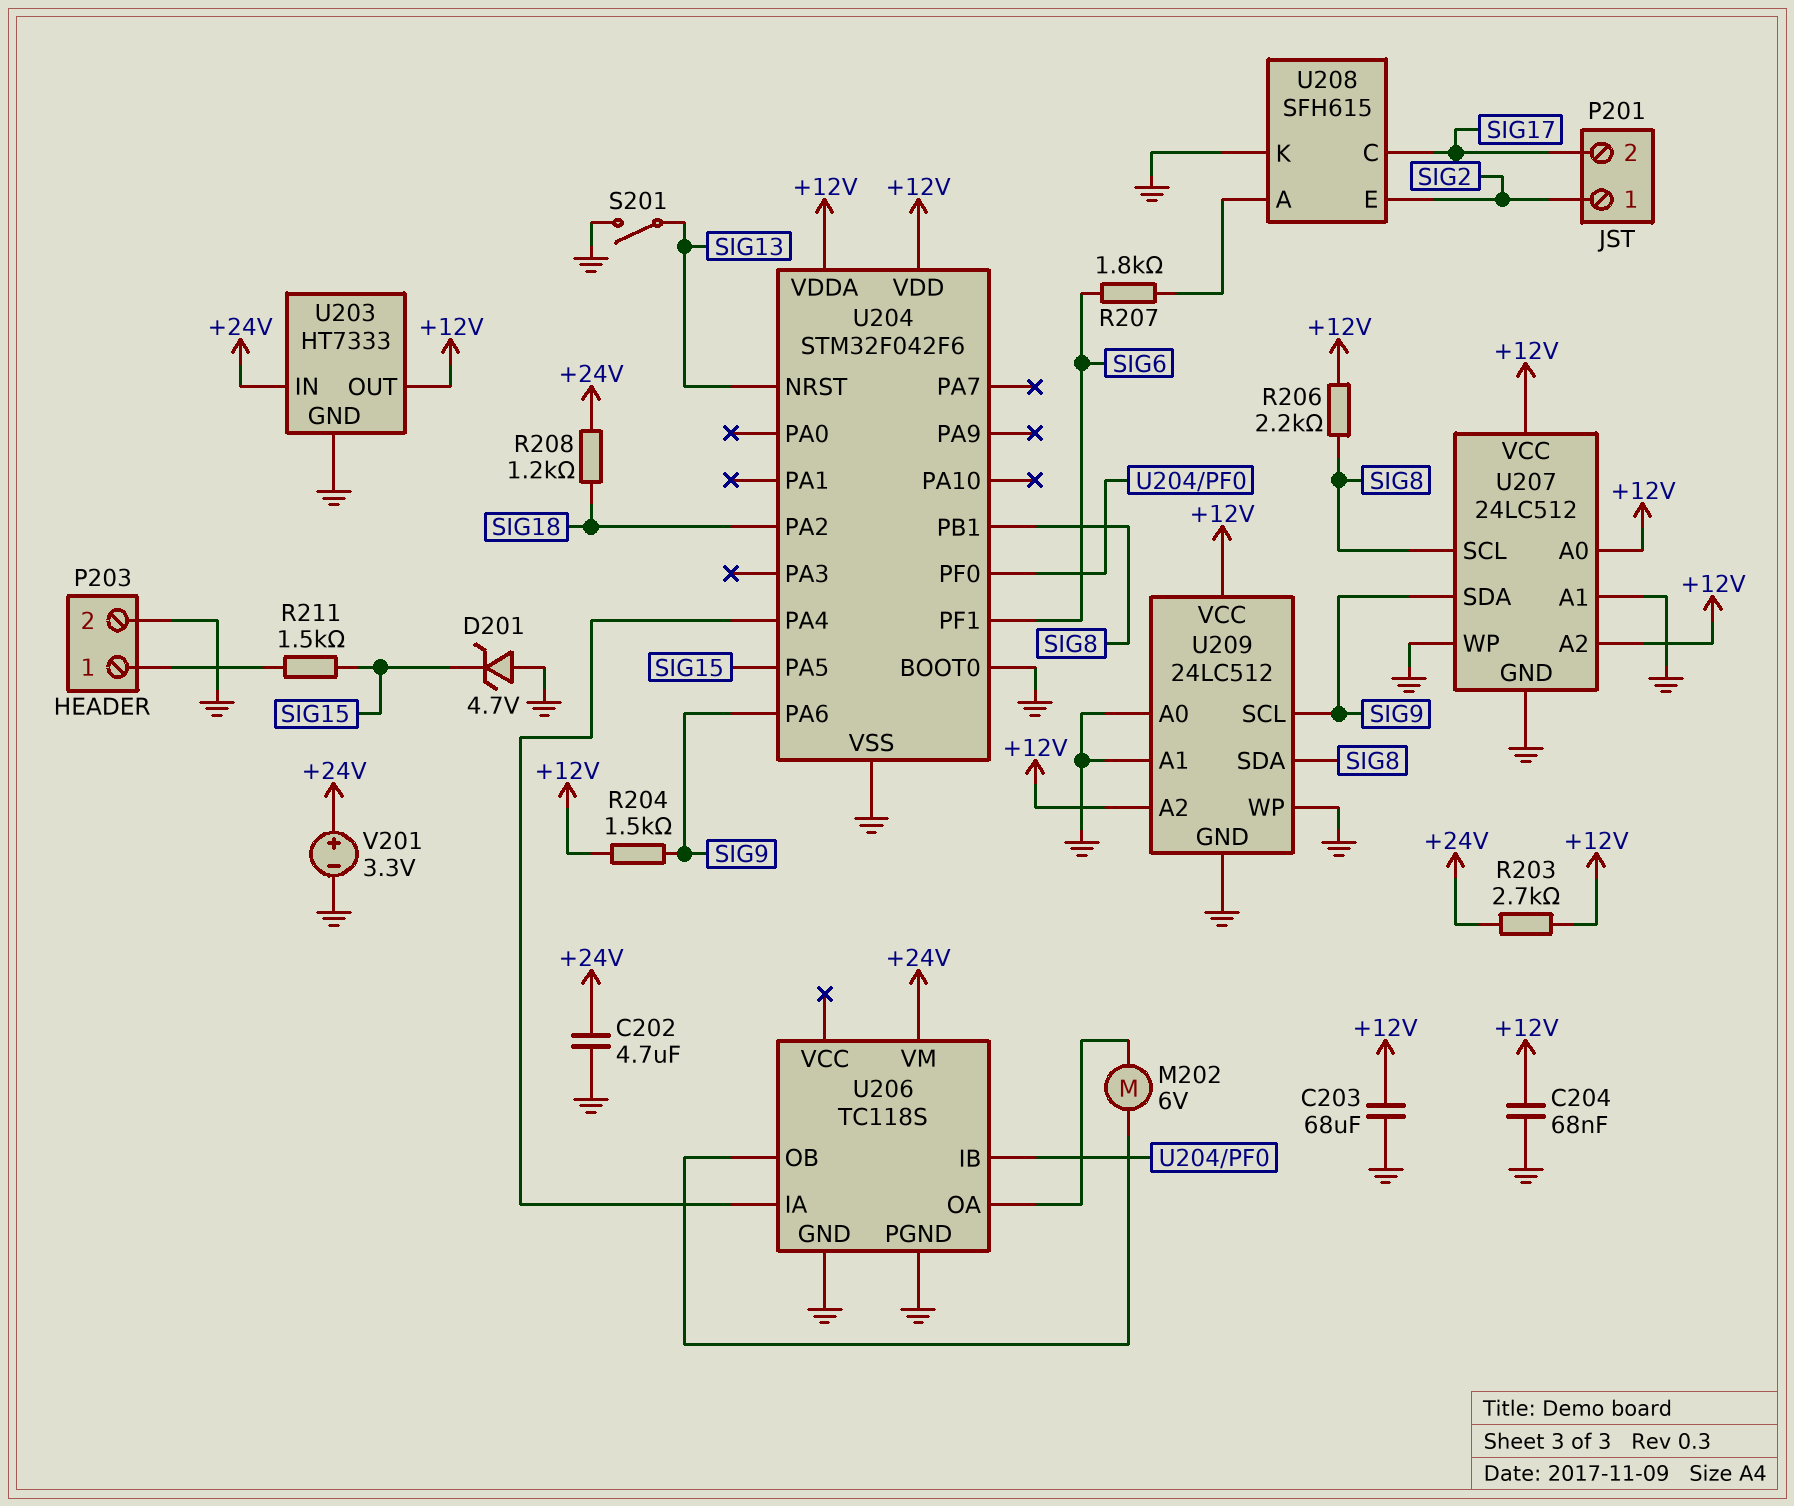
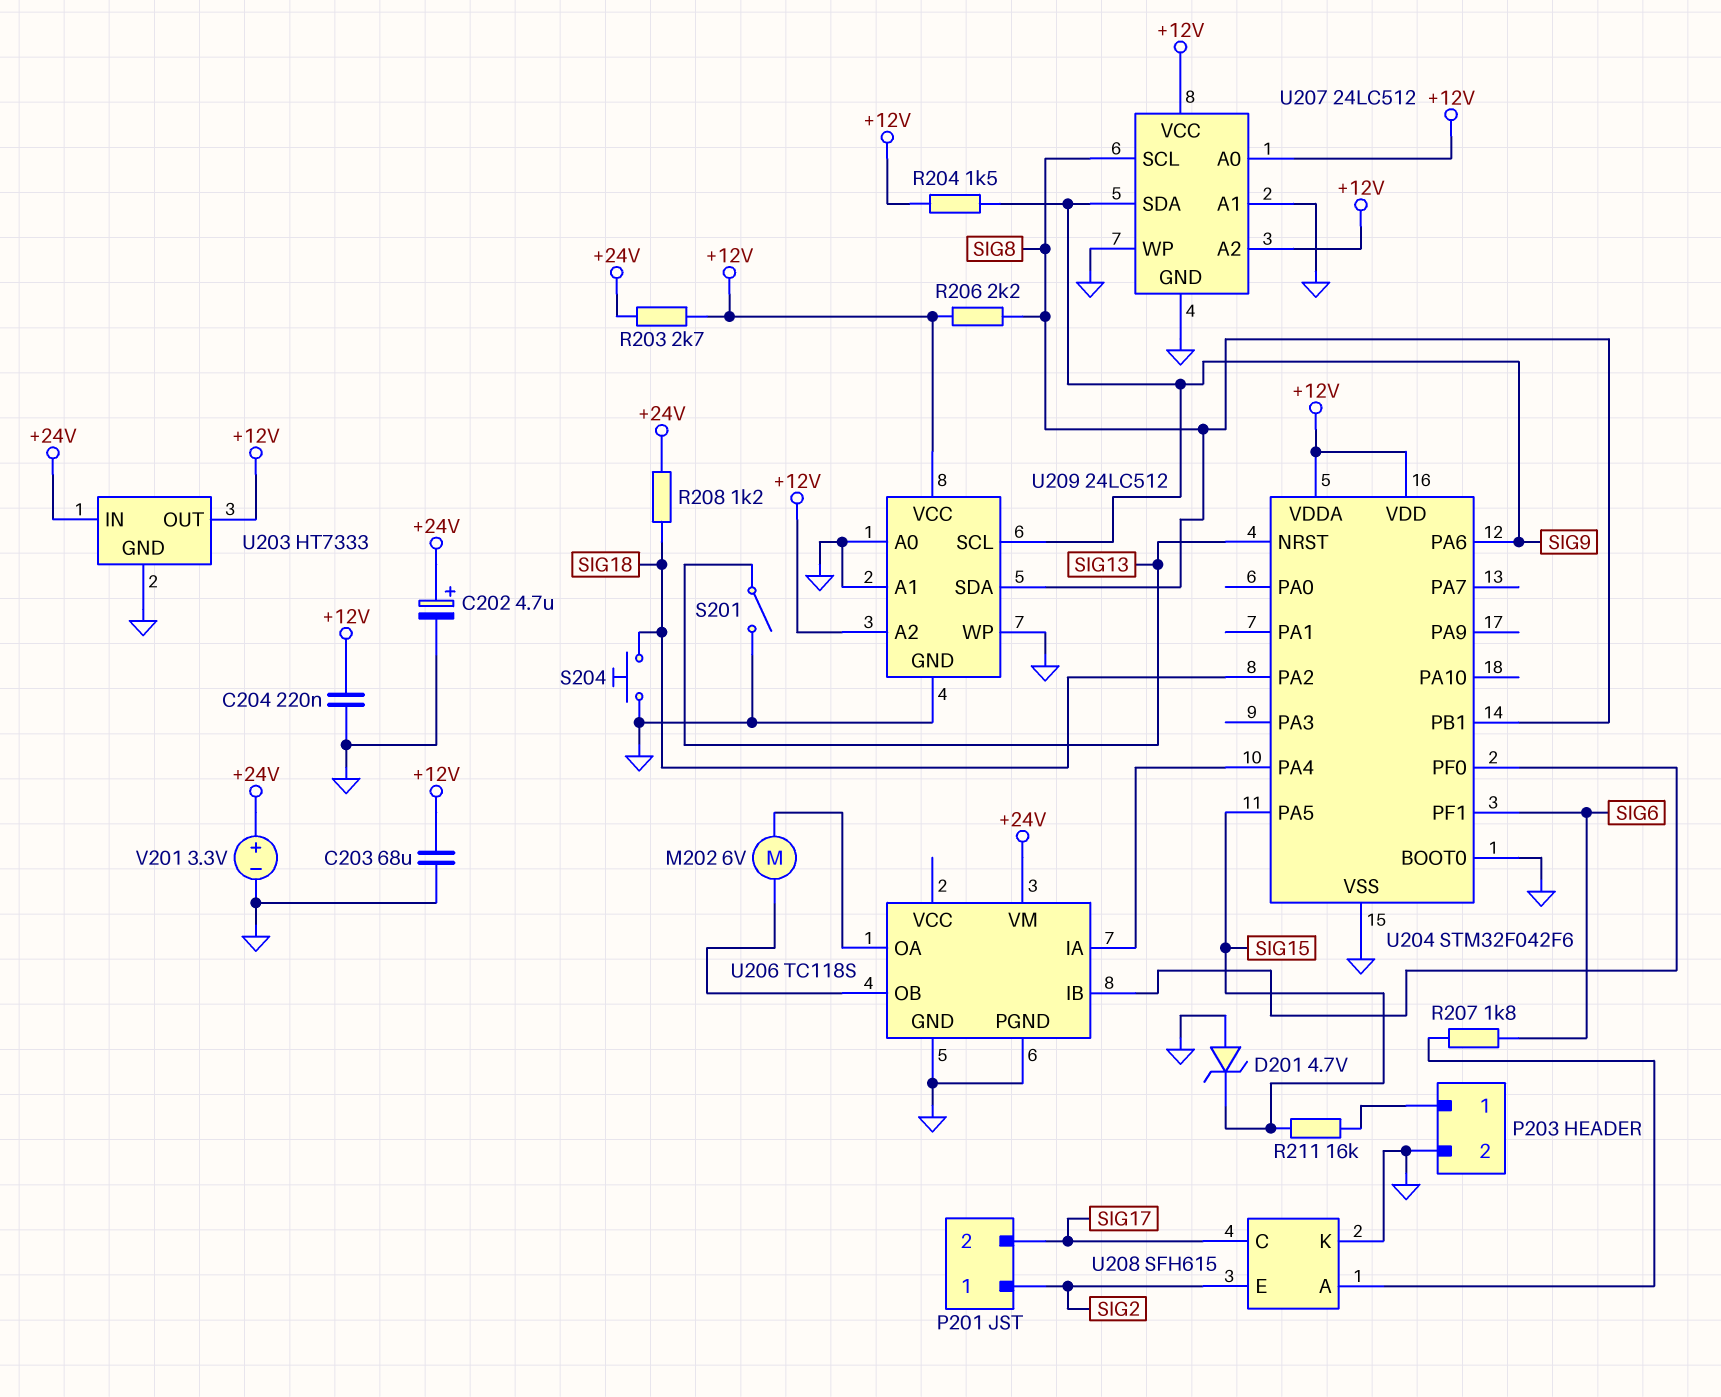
C202: 4.7uF (+24V, GND) -> 4.7uF (plus +24V, minus GND)
C204: 68nF (+12V, GND) -> 220nF (+12V, GND)
R211: 1.5k (P203/1, SIG15) -> 16k (P203/1, SIG15)
S204: none -> button (GND, SIG18)

